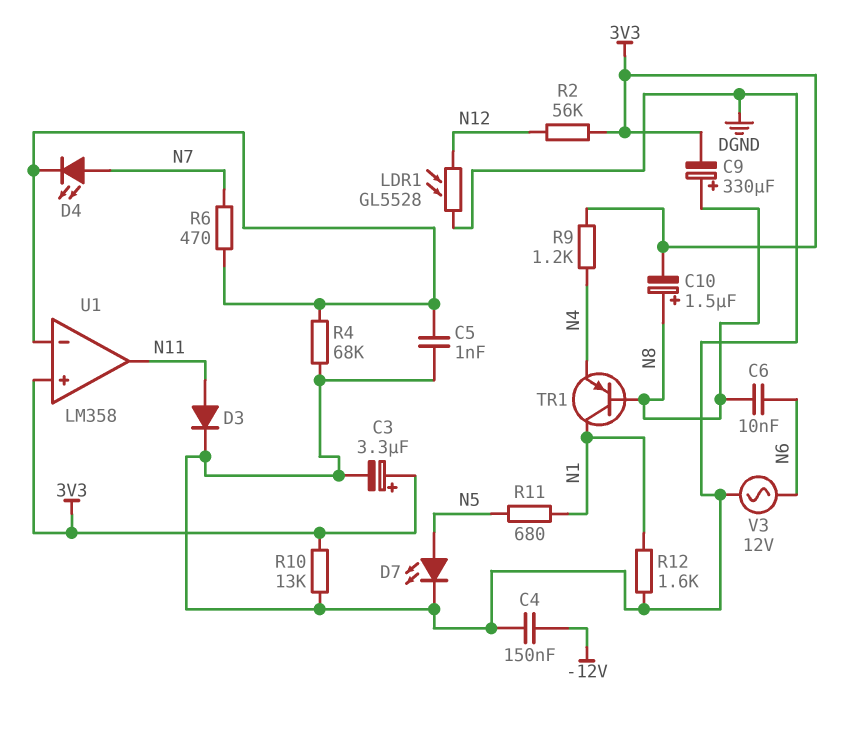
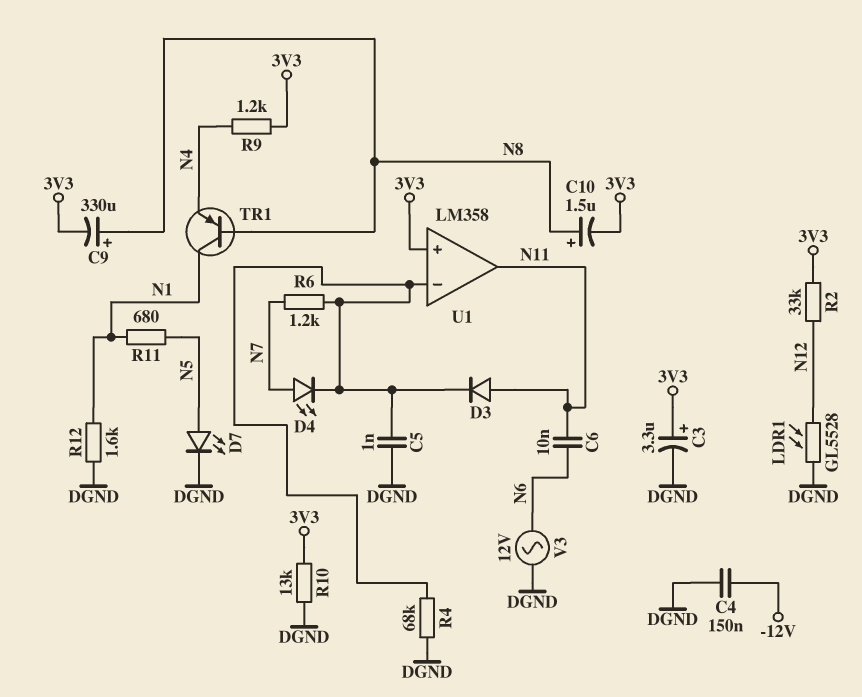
C6: 10nF (N6, N8) -> 10nF (N6, N11)
D3: diode (A N11, K DGND) -> diode (A N11, K U1/in-)
R2: 56k (3V3, N12) -> 33k (3V3, N12)
R6: 470 (N7, U1/in-) -> 1.2k (N7, U1/in-)

